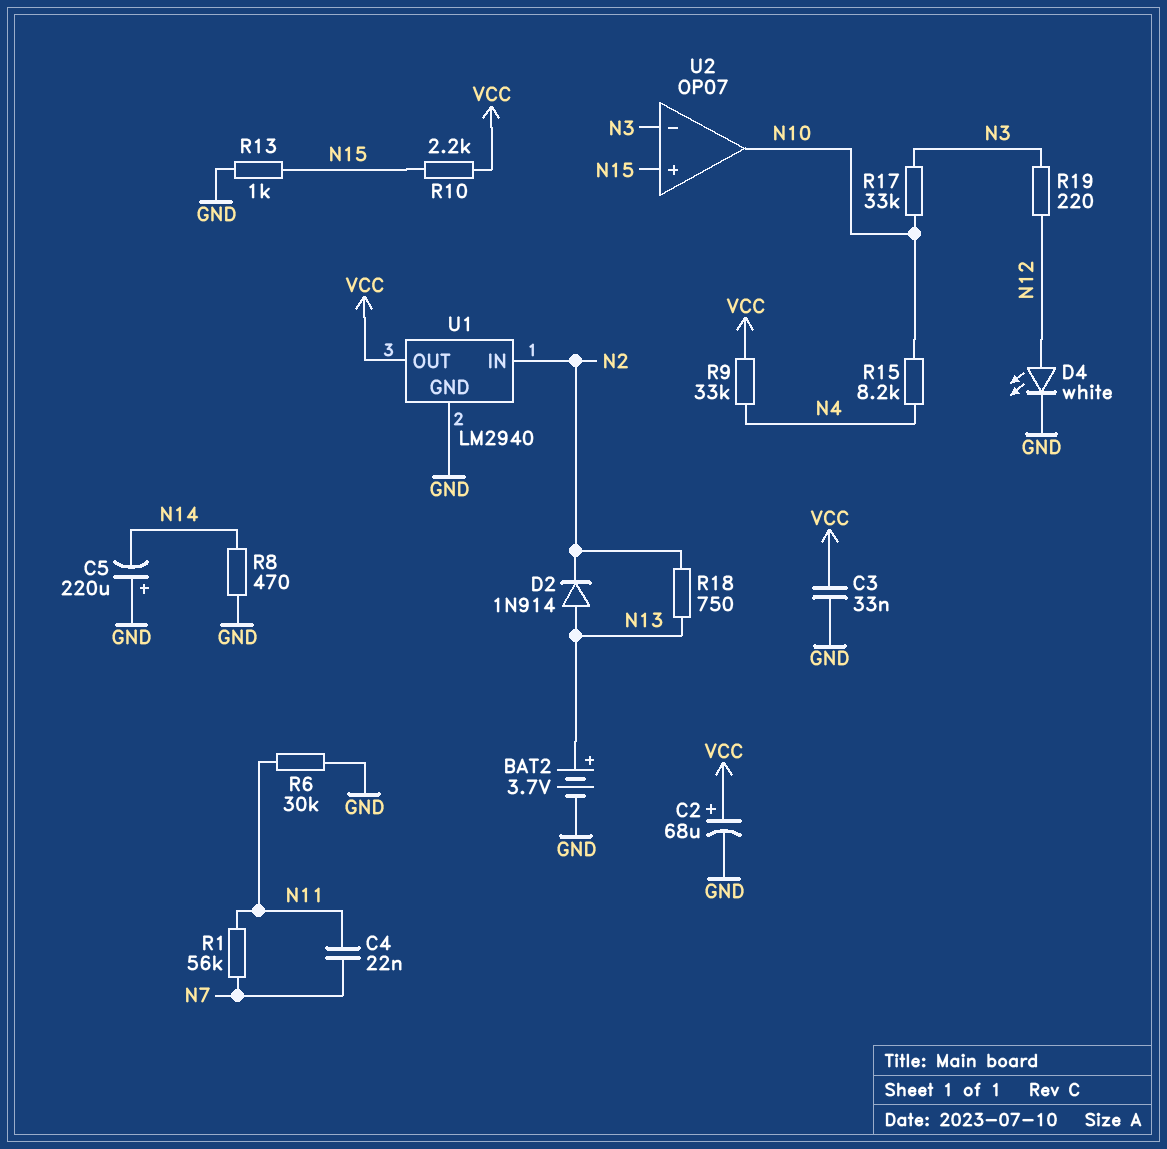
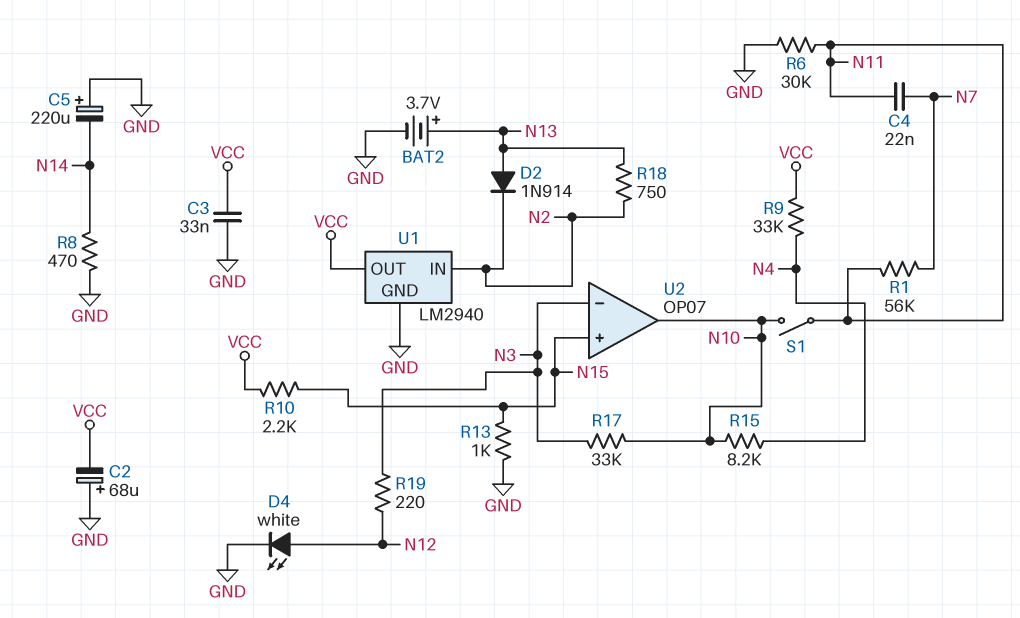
C2: 68uF (plus VCC, minus GND) -> 68uF (plus GND, minus VCC)
S1: none -> switch (N10, N11)

